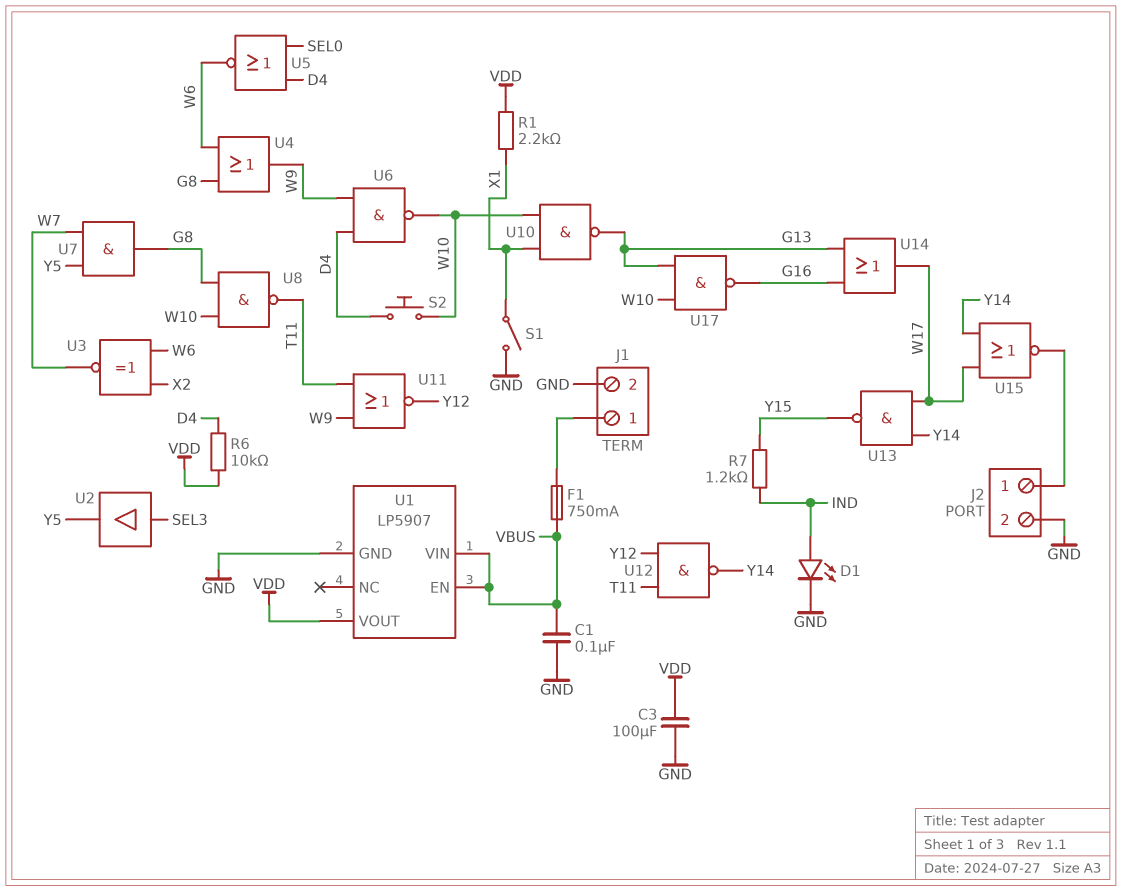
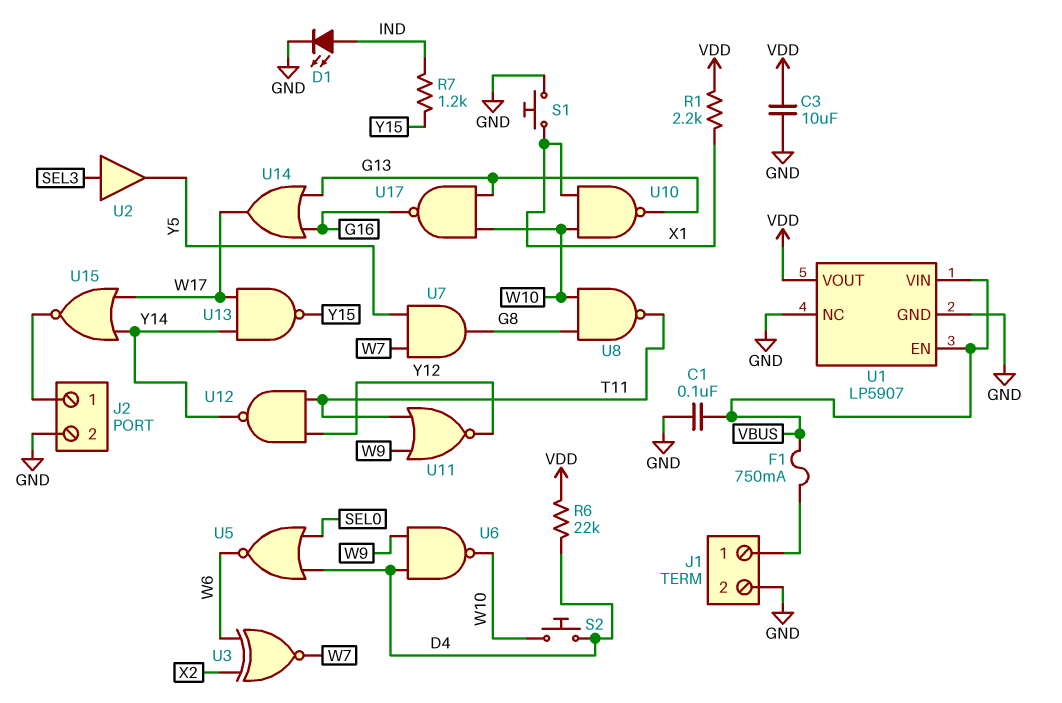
C3: 100uF (GND, VDD) -> 10uF (GND, VDD)
R6: 10k (D4, VDD) -> 22k (D4, VDD)
S1: switch (GND, X1) -> button (GND, X1)
U1 pin NC: none -> GND
U4: OR (in G8, in W6, out W9) -> none

